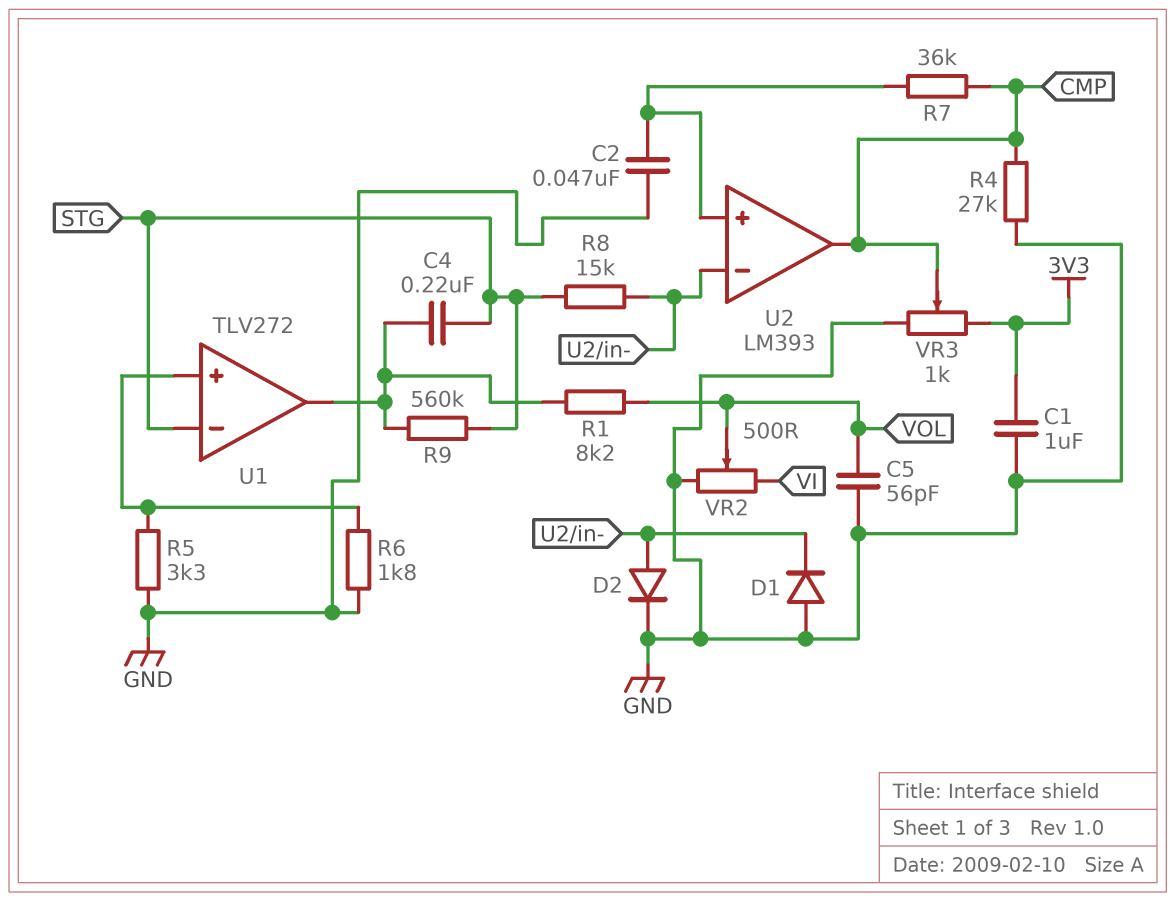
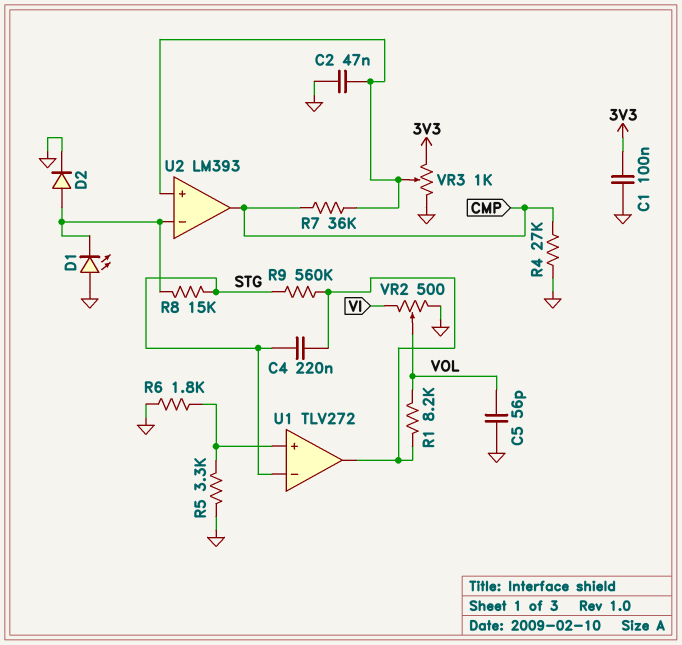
C1: 1uF (3V3, GND) -> 100nF (3V3, GND)
D1: diode (A GND, K U2/in-) -> LED (A GND, K U2/in-)
VR3: 1k (3V3, GND, wiper CMP) -> 1k (3V3, GND, wiper U2/in+)

